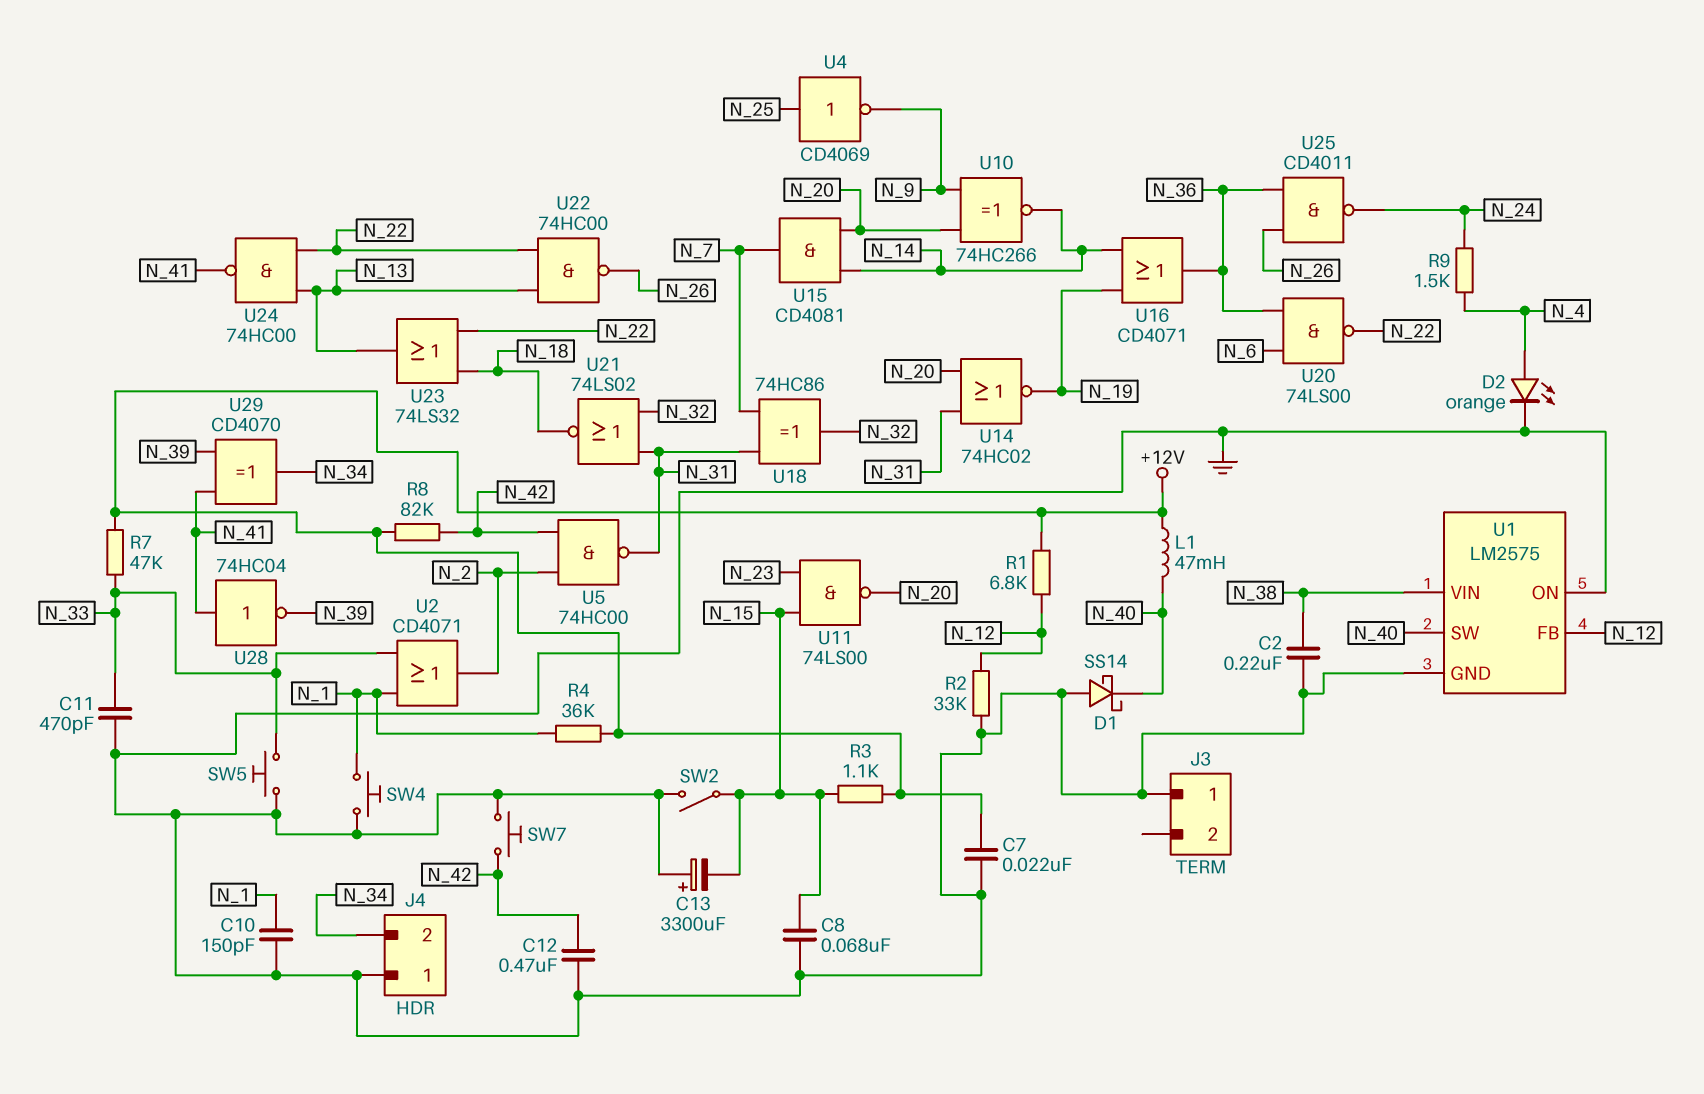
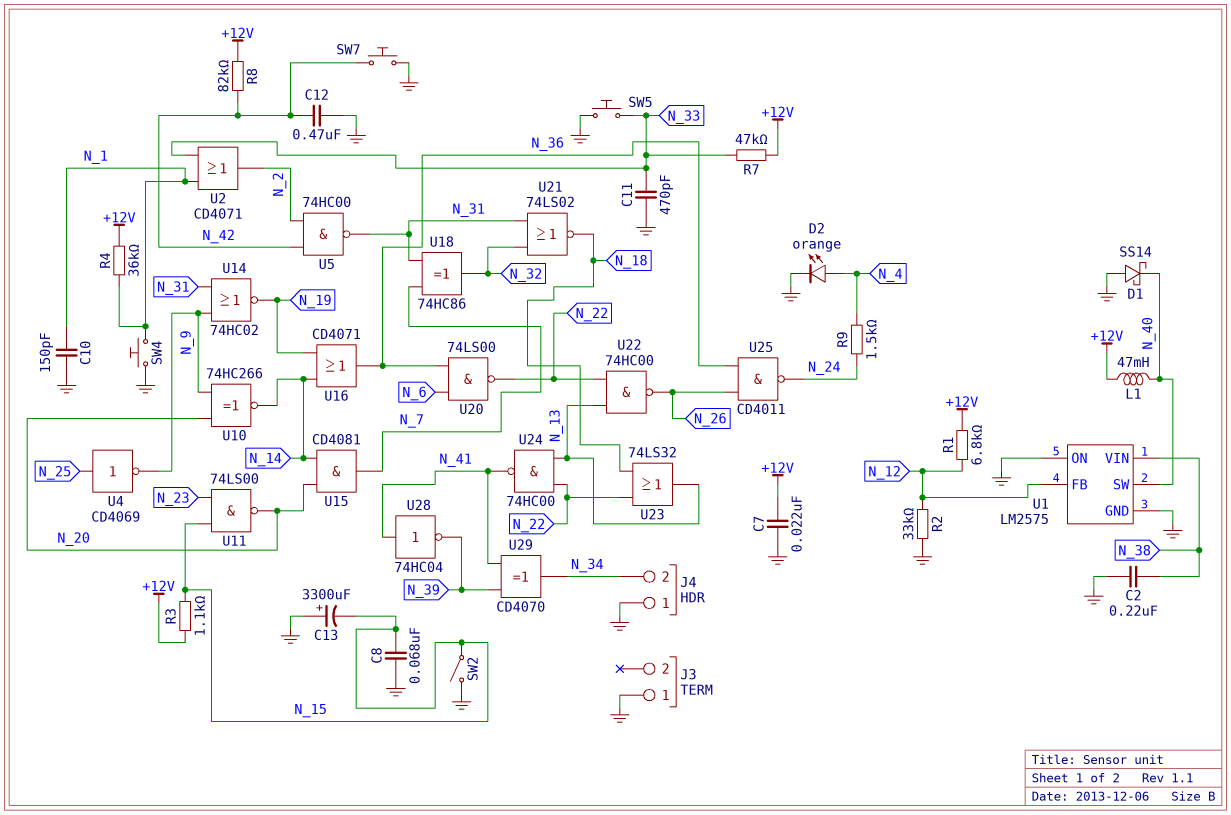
U14: NOR 74HC02 (in N_20, in N_31, out N_19) -> NOR 74HC02 (in N_9, in N_31, out N_19)

